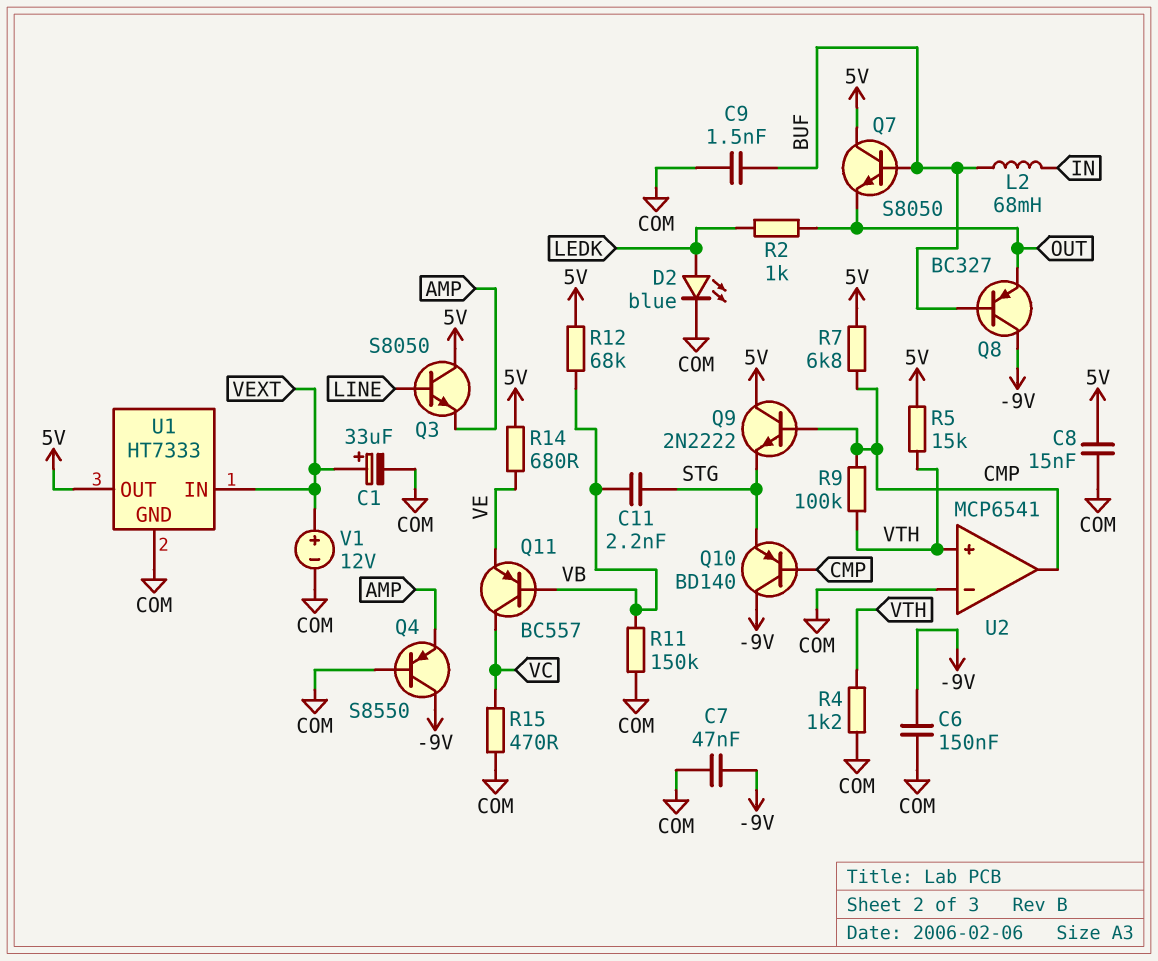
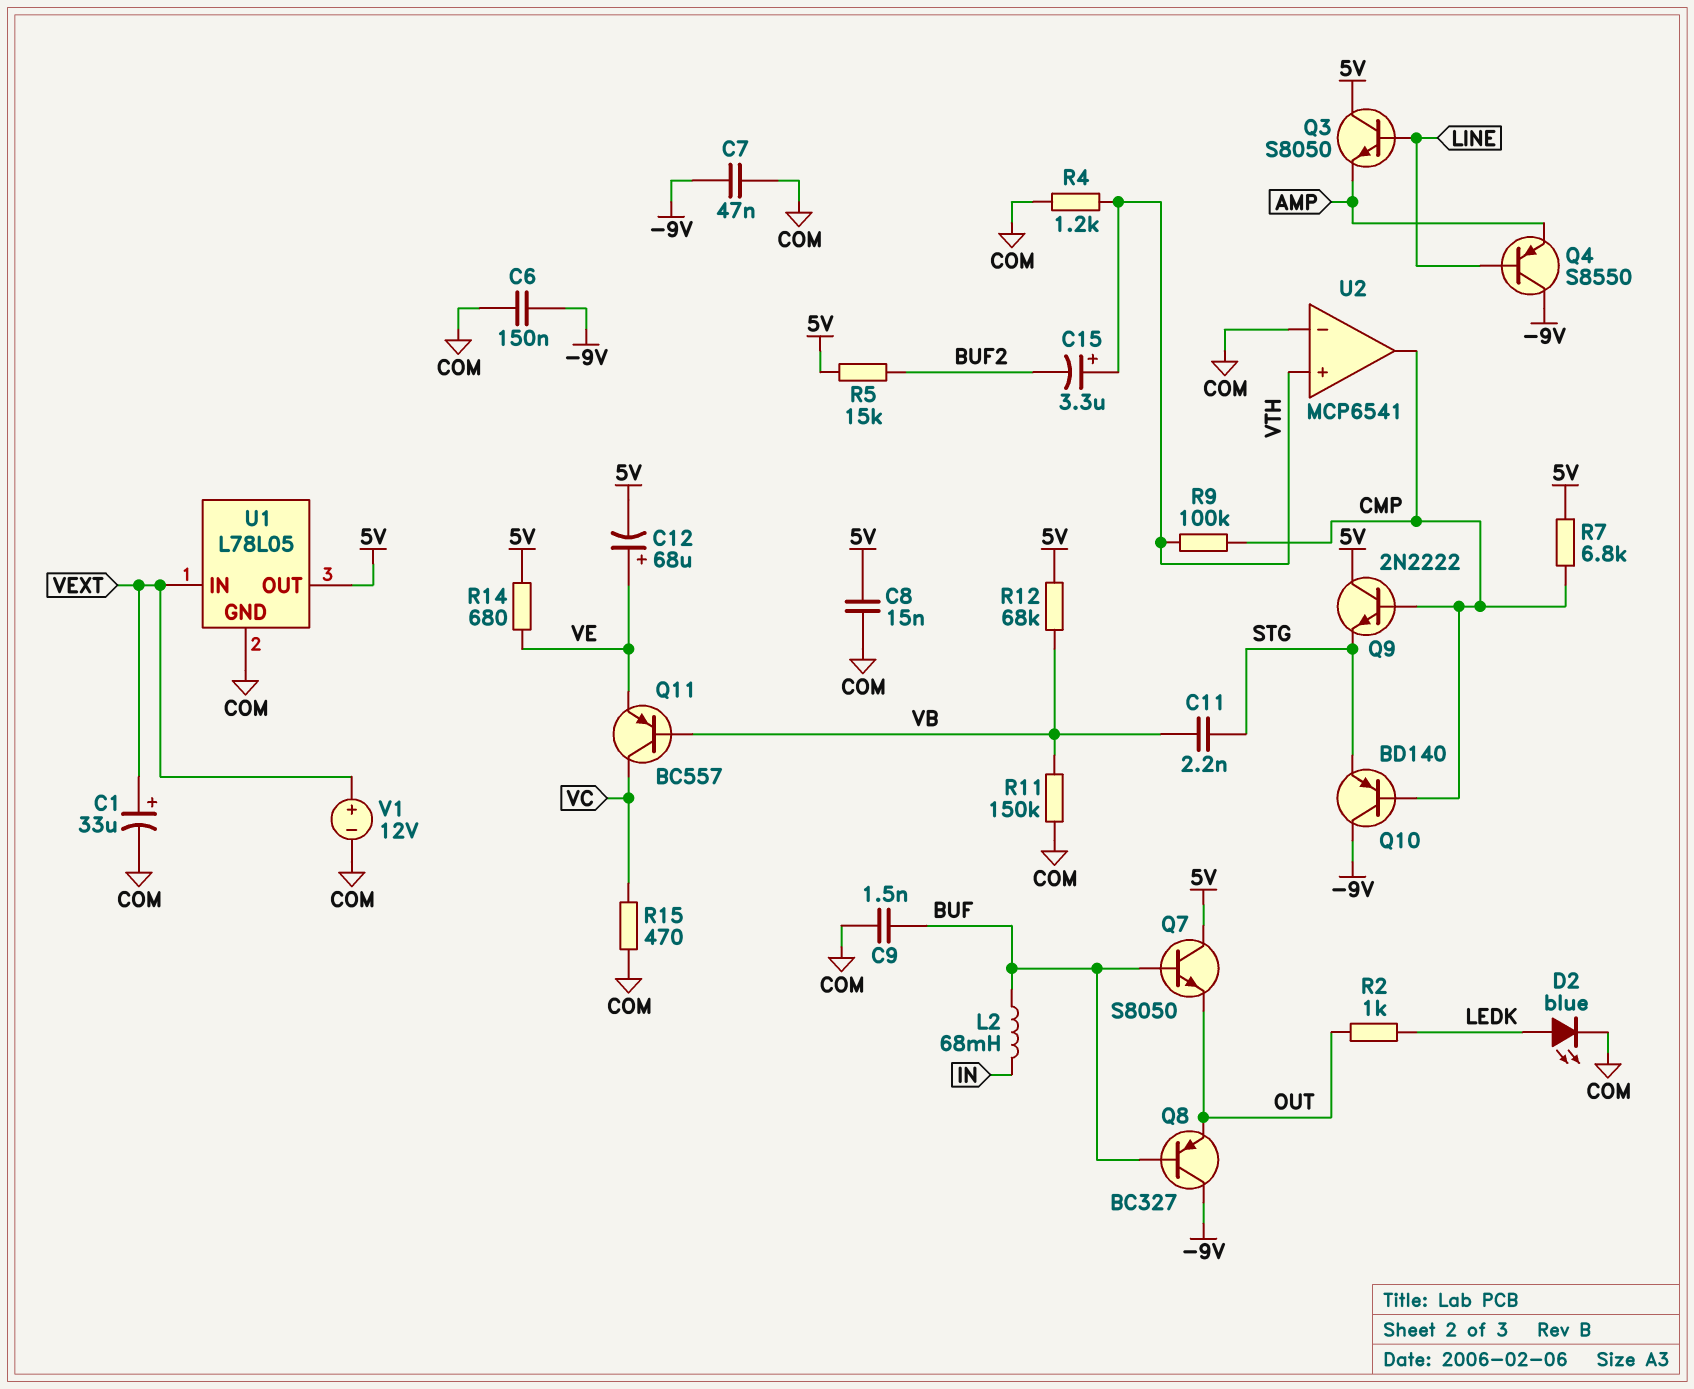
C12: none -> 68uF (plus VE, minus 5V)
C15: none -> 3.3uF (plus VTH, minus BUF2)
Q4: PNP S8550 (B COM, C -9V, E AMP) -> PNP S8550 (B LINE, C -9V, E AMP)
R5: 15k (5V, VTH) -> 15k (5V, BUF2)
U1: HT7333 -> L78L05

